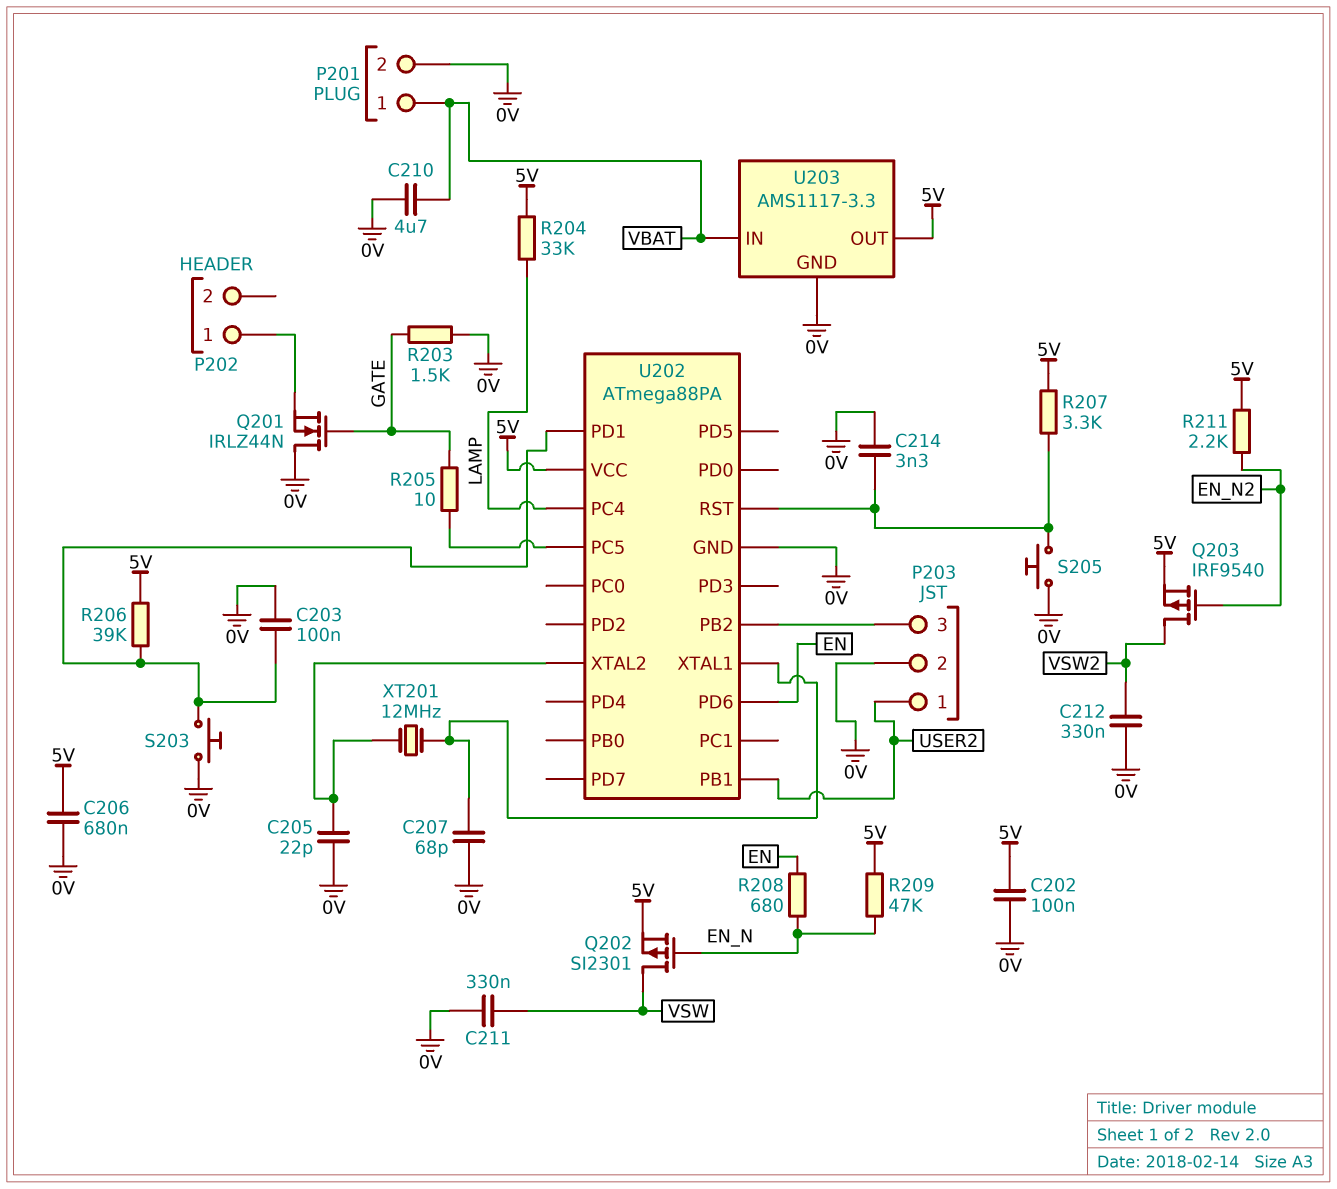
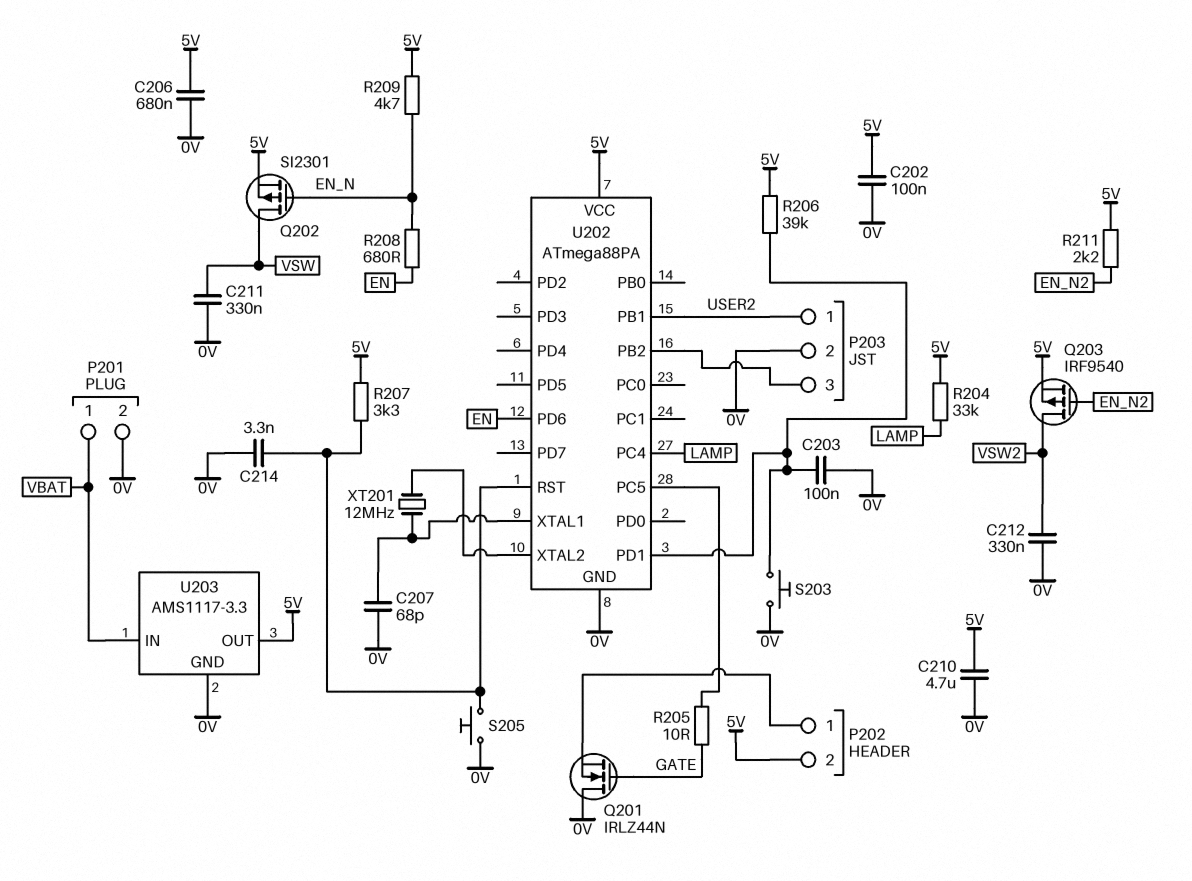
C205: 22pF (0V, U202/XTAL2) -> none
C210: 4.7uF (0V, VBAT) -> 4.7uF (0V, 5V)
P202 pin 2: none -> 5V
R203: 1.5k (0V, GATE) -> none
R209: 47k (5V, EN_N) -> 4.7k (5V, EN_N)

